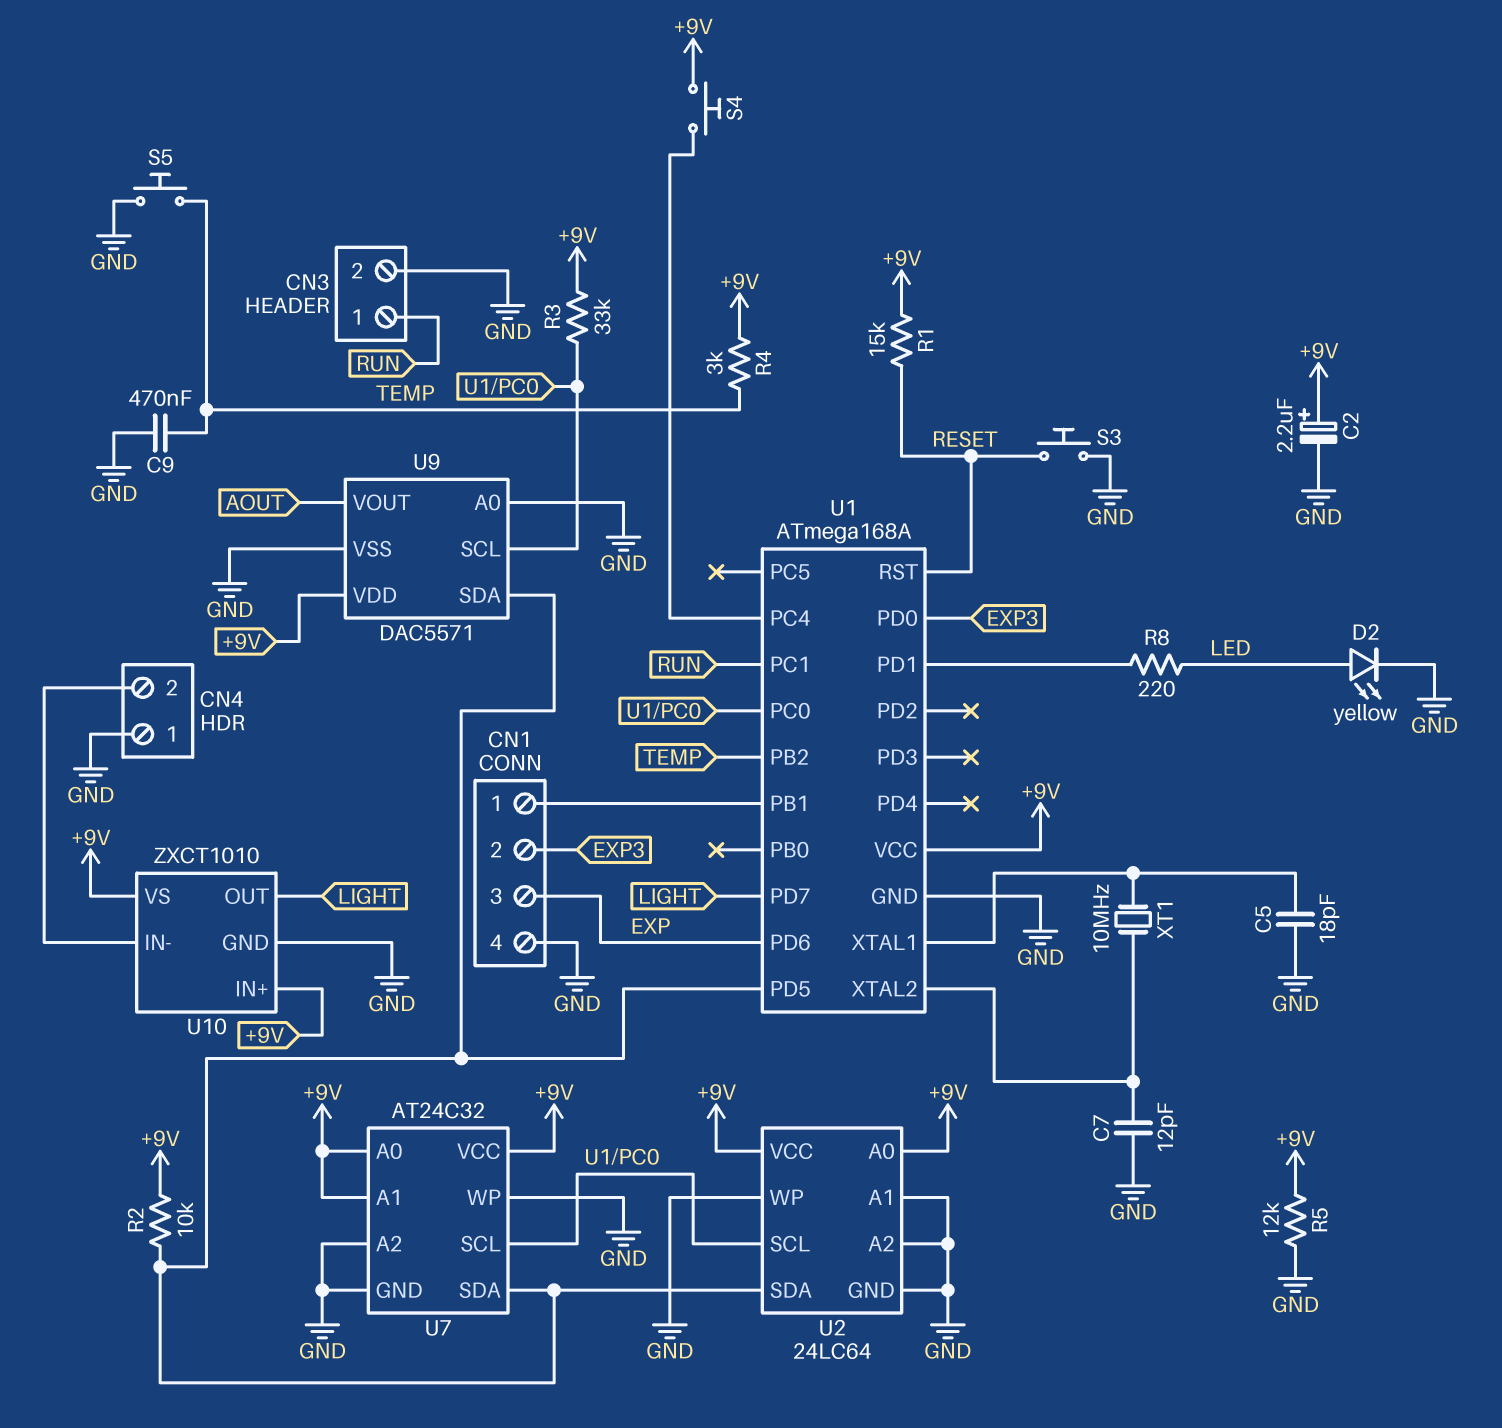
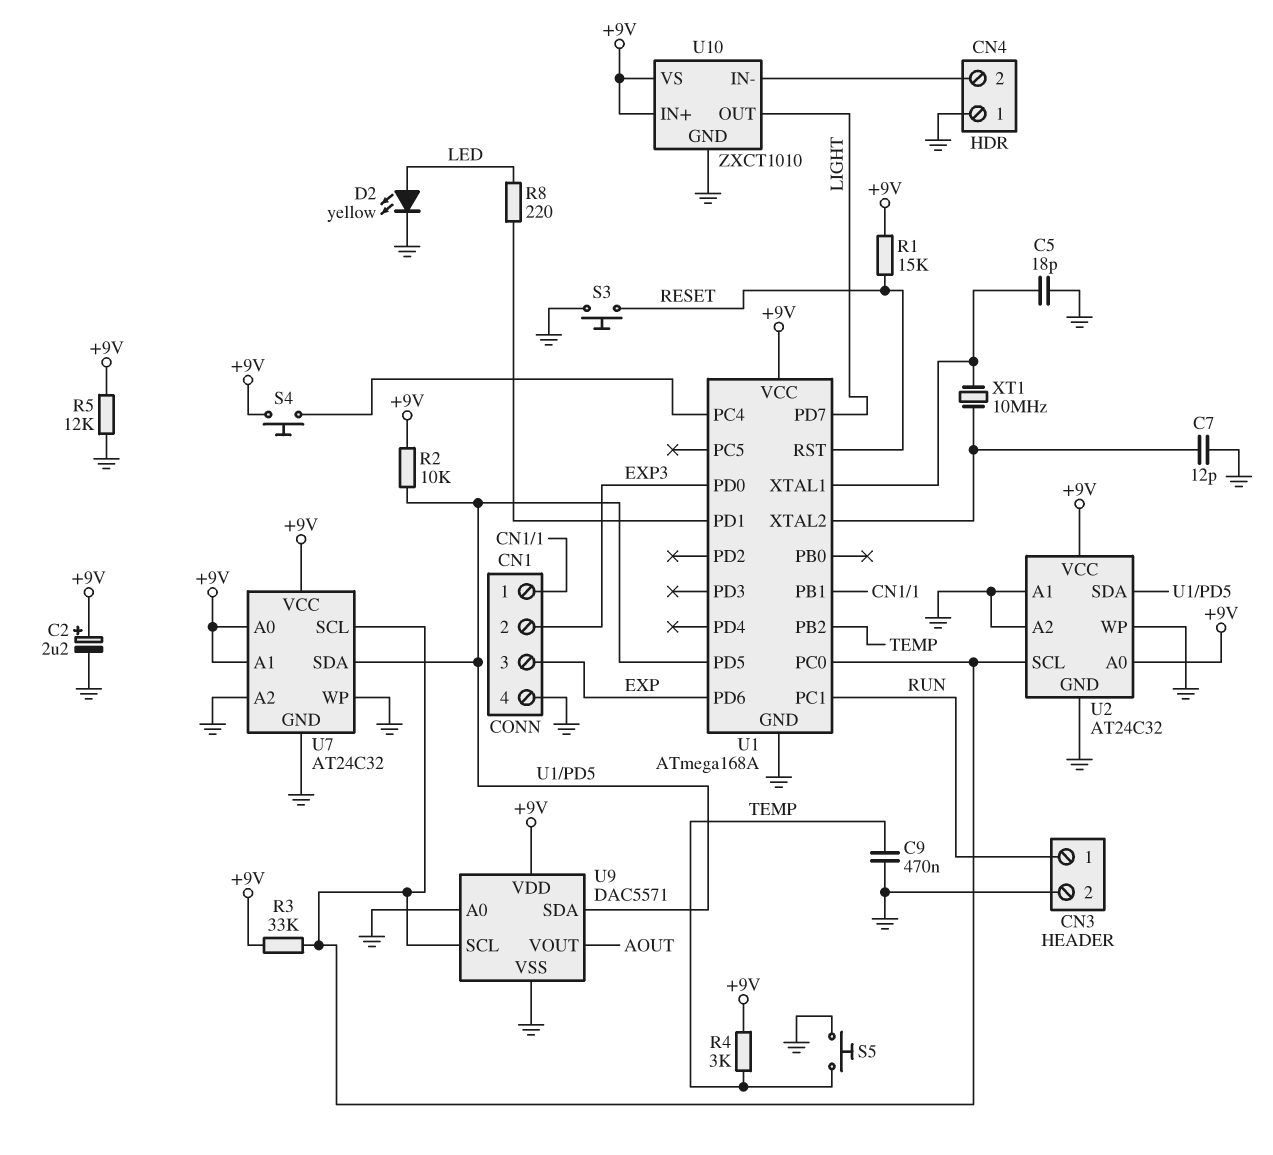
U2: 24LC64 -> AT24C32

